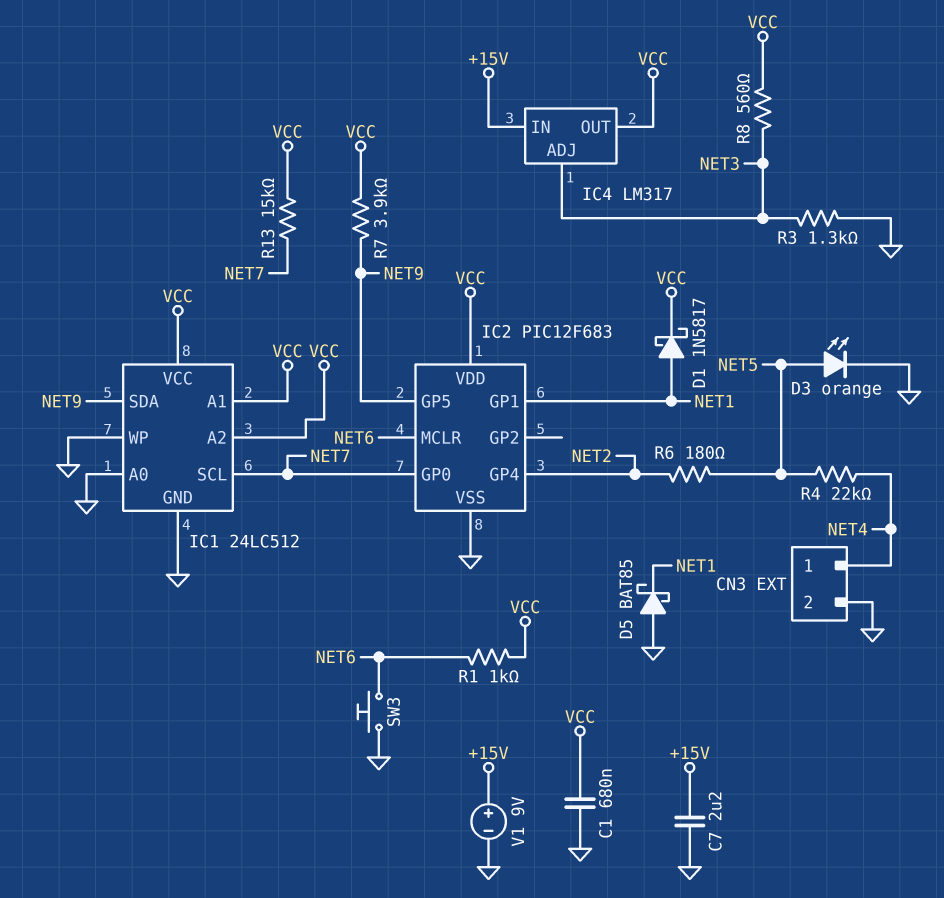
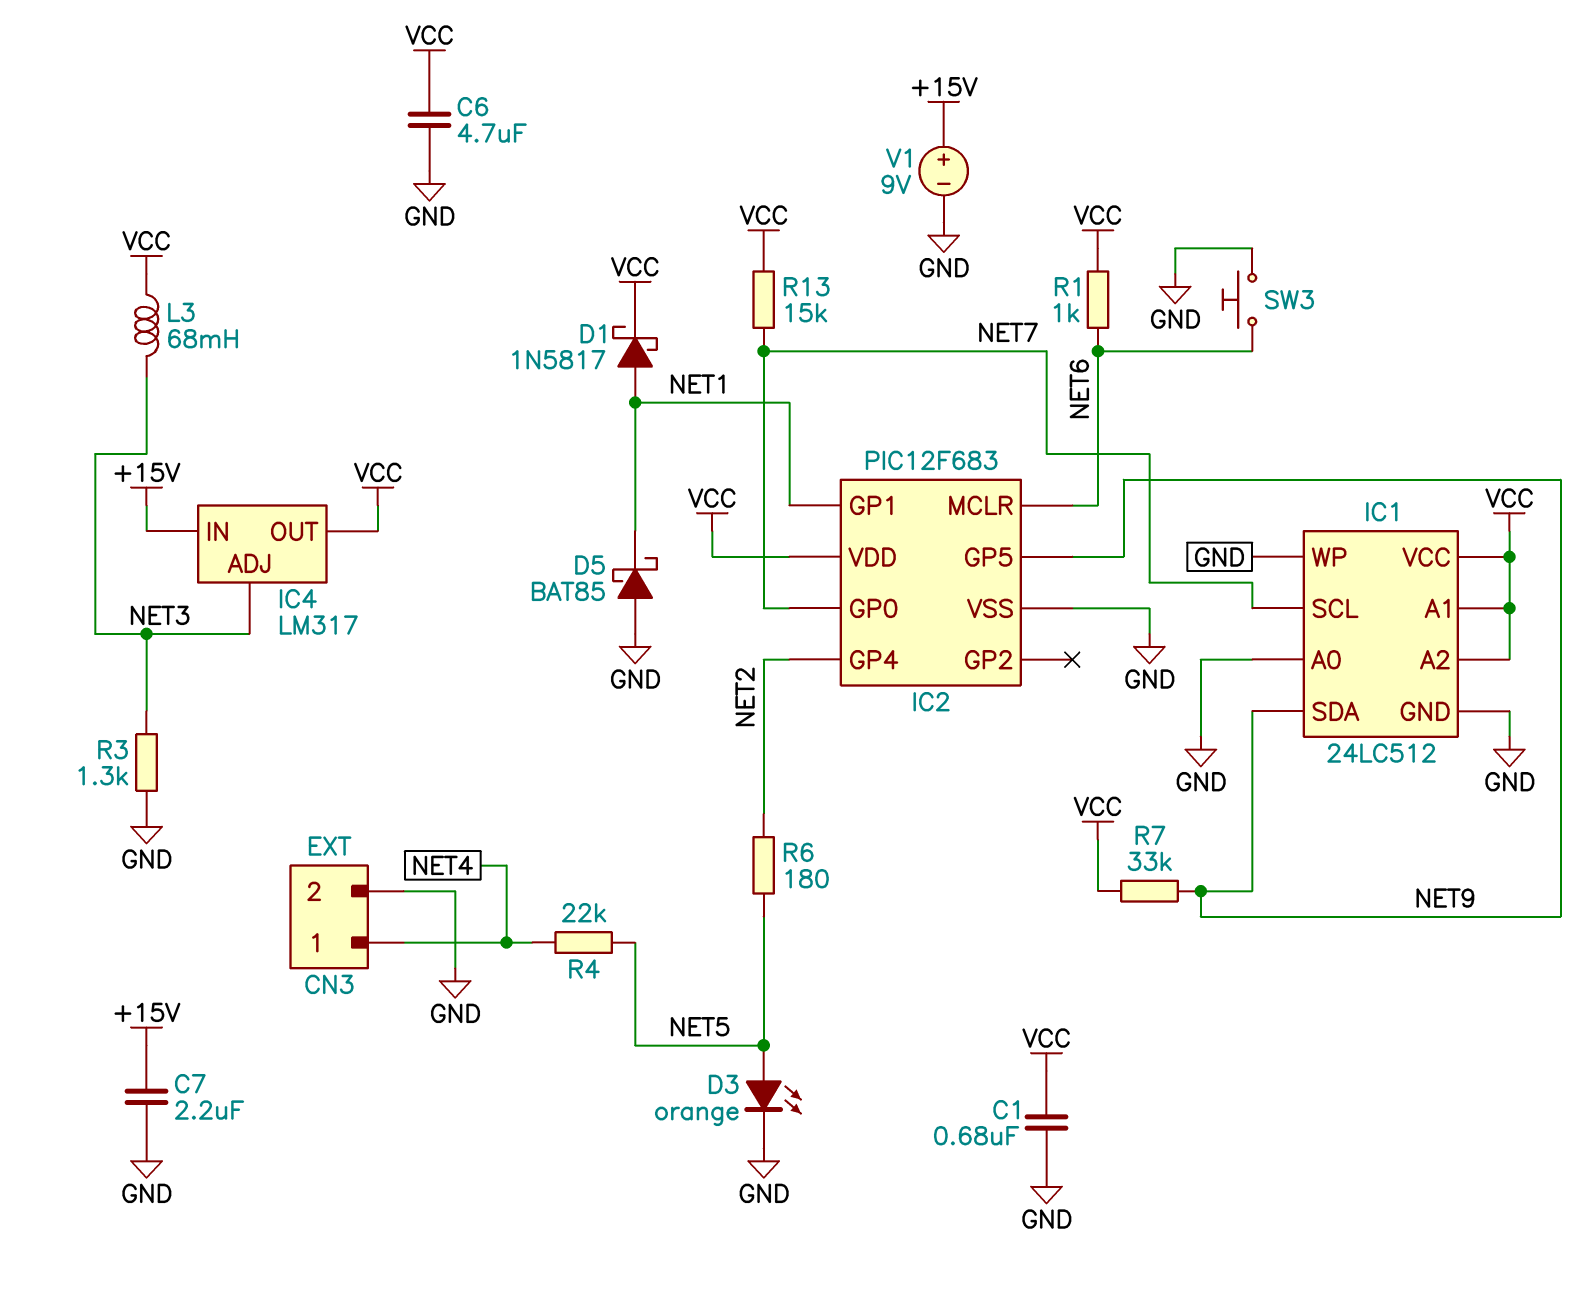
C6: none -> 4.7uF (GND, VCC)
L3: none -> 68mH (NET3, VCC)
R7: 3.9k (NET9, VCC) -> 33k (NET9, VCC)
R8: 560 (NET3, VCC) -> none

